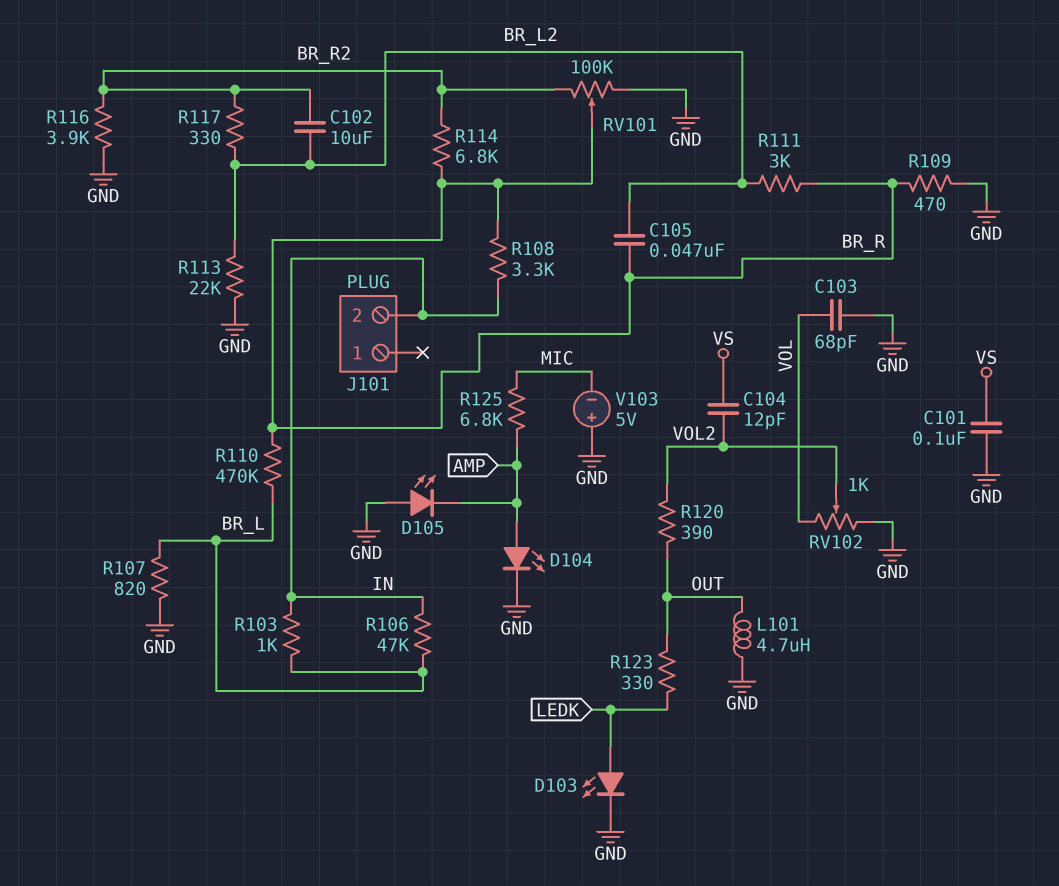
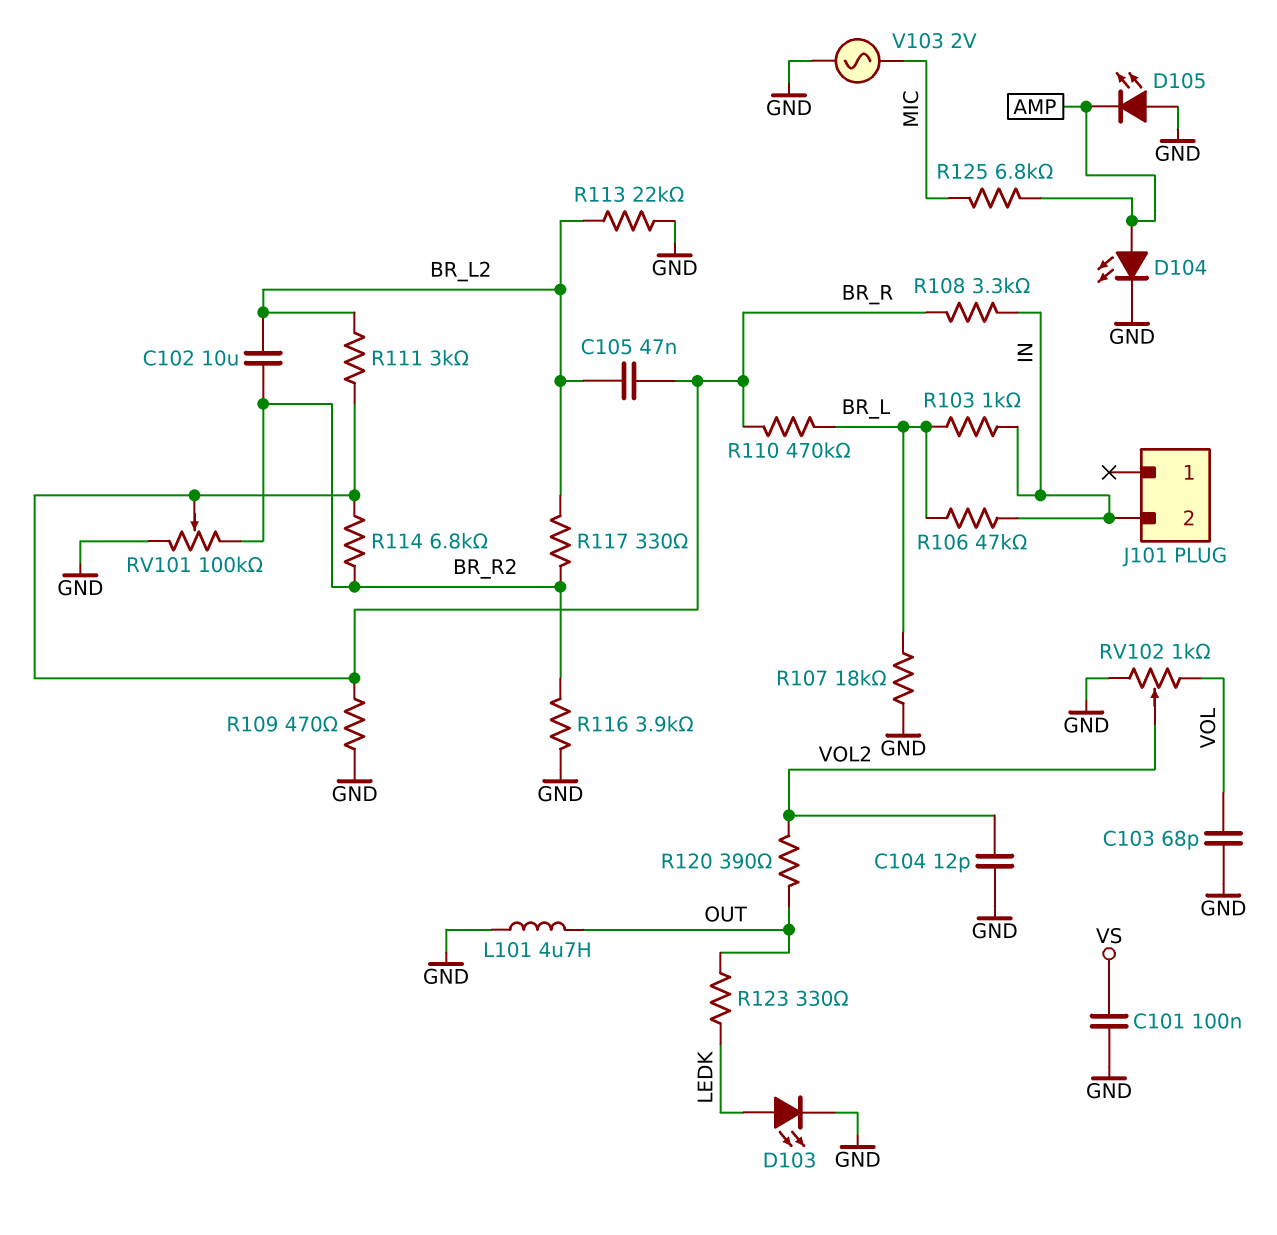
C104: 12pF (VOL2, VS) -> 12pF (GND, VOL2)
R107: 820 (BR_L, GND) -> 18k (BR_L, GND)
V103: 5V (plus GND, minus MIC) -> AC 2V (GND, MIC)

